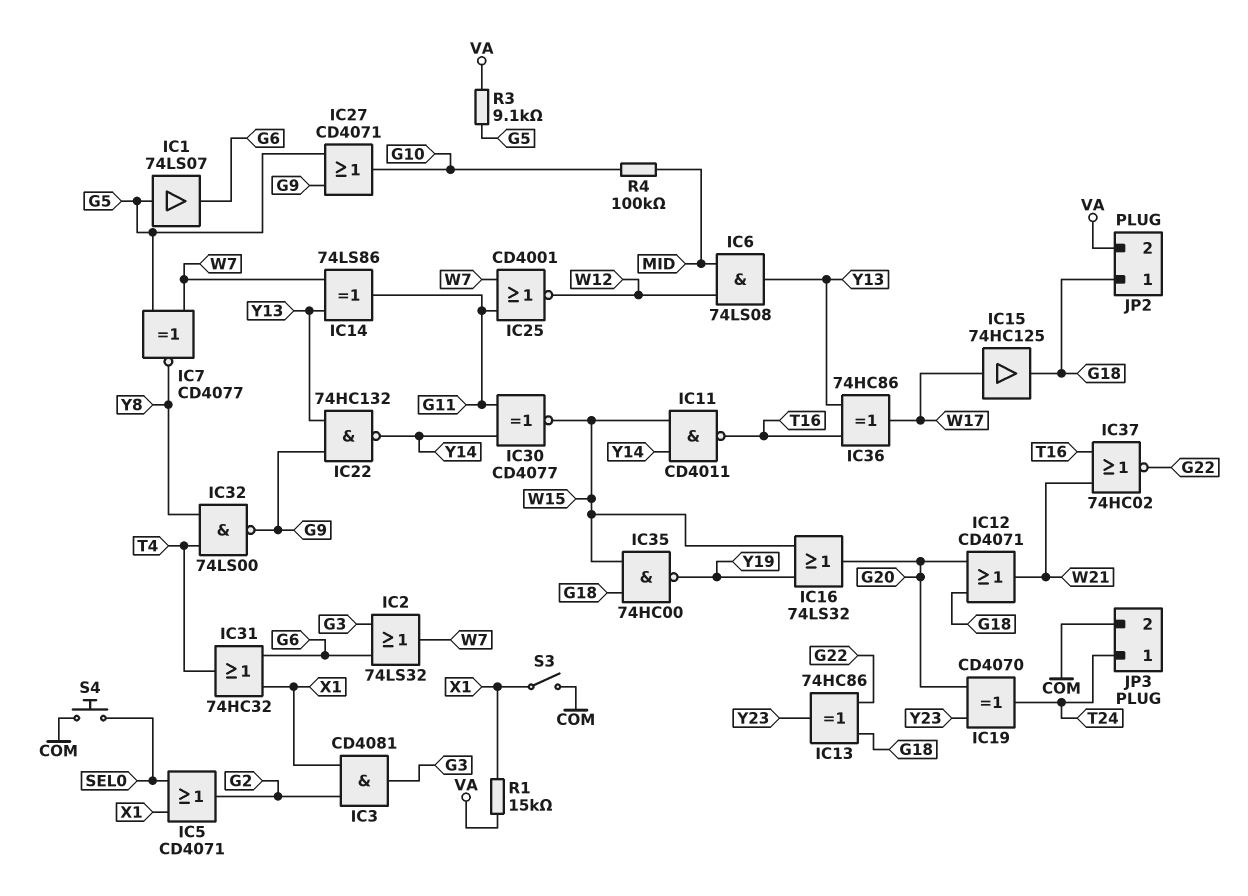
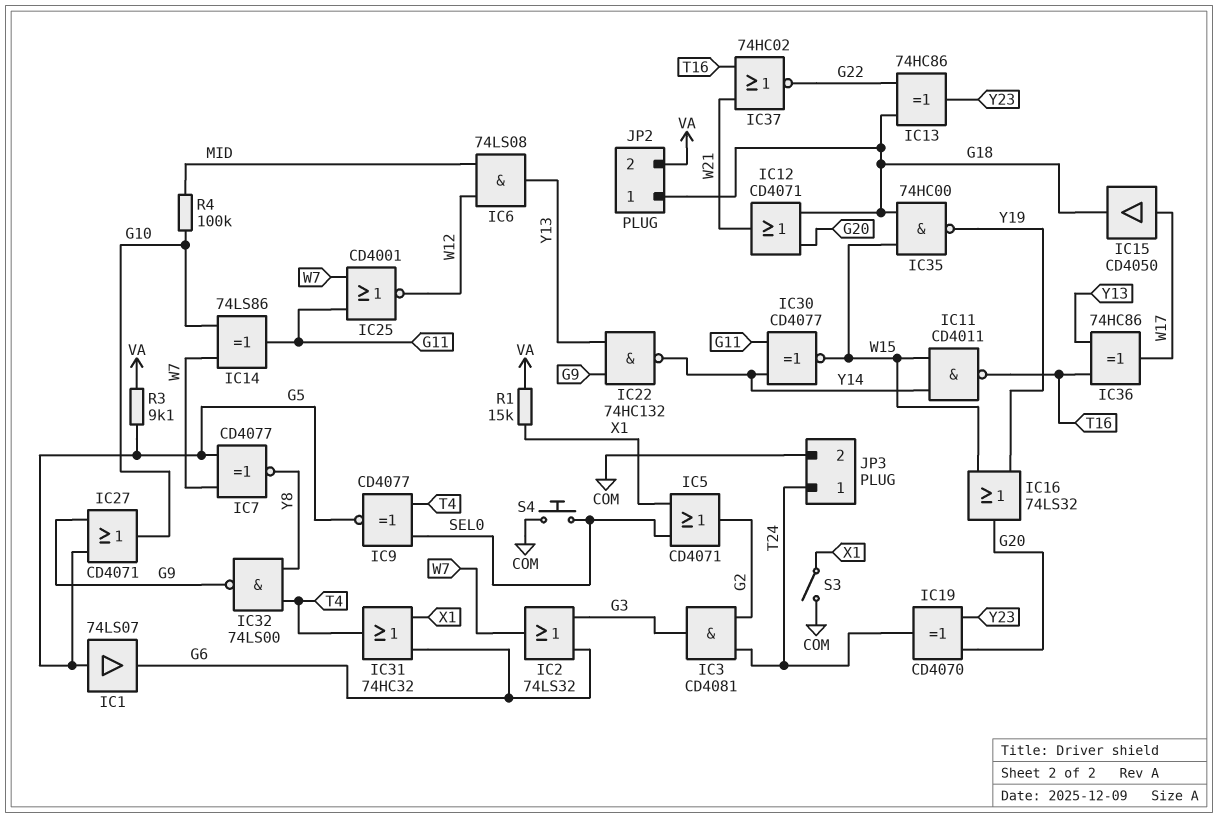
IC3: AND CD4081 (in G2, in X1, out G3) -> AND CD4081 (in G2, in T24, out G3)
IC9: none -> XNOR CD4077 (in SEL0, in T4, out G5)
IC14: XOR 74LS86 (in W7, in Y13, out G11) -> XOR 74LS86 (in G10, in W7, out G11)
IC15: buffer 74HC125 (in W17, out G18) -> buffer CD4050 (in W17, out G18)

